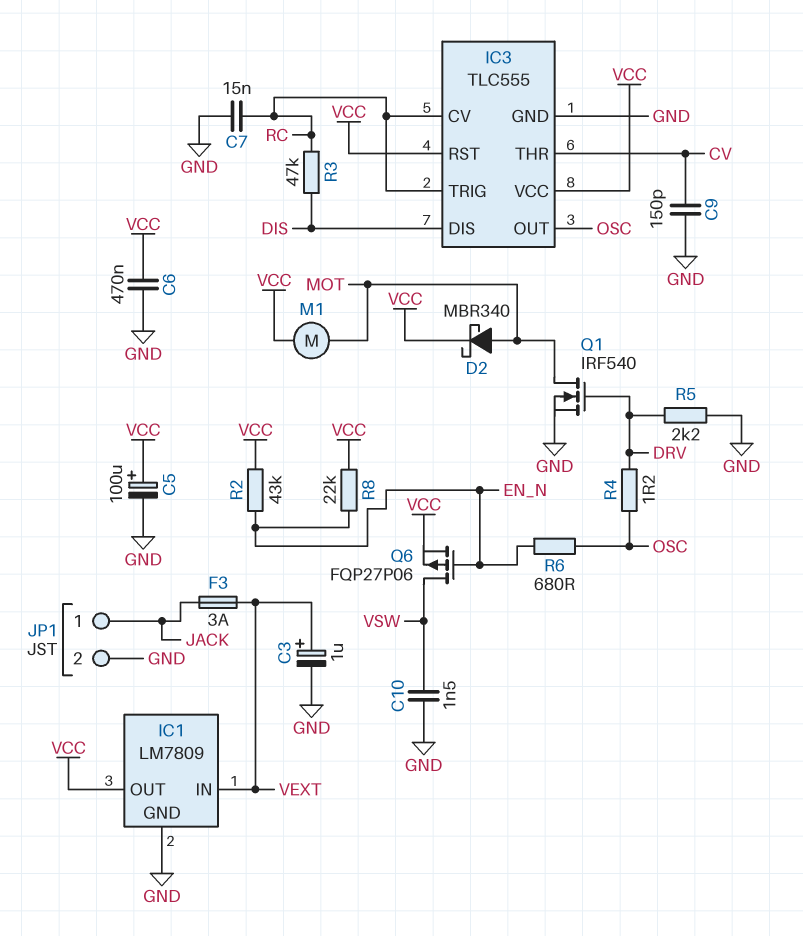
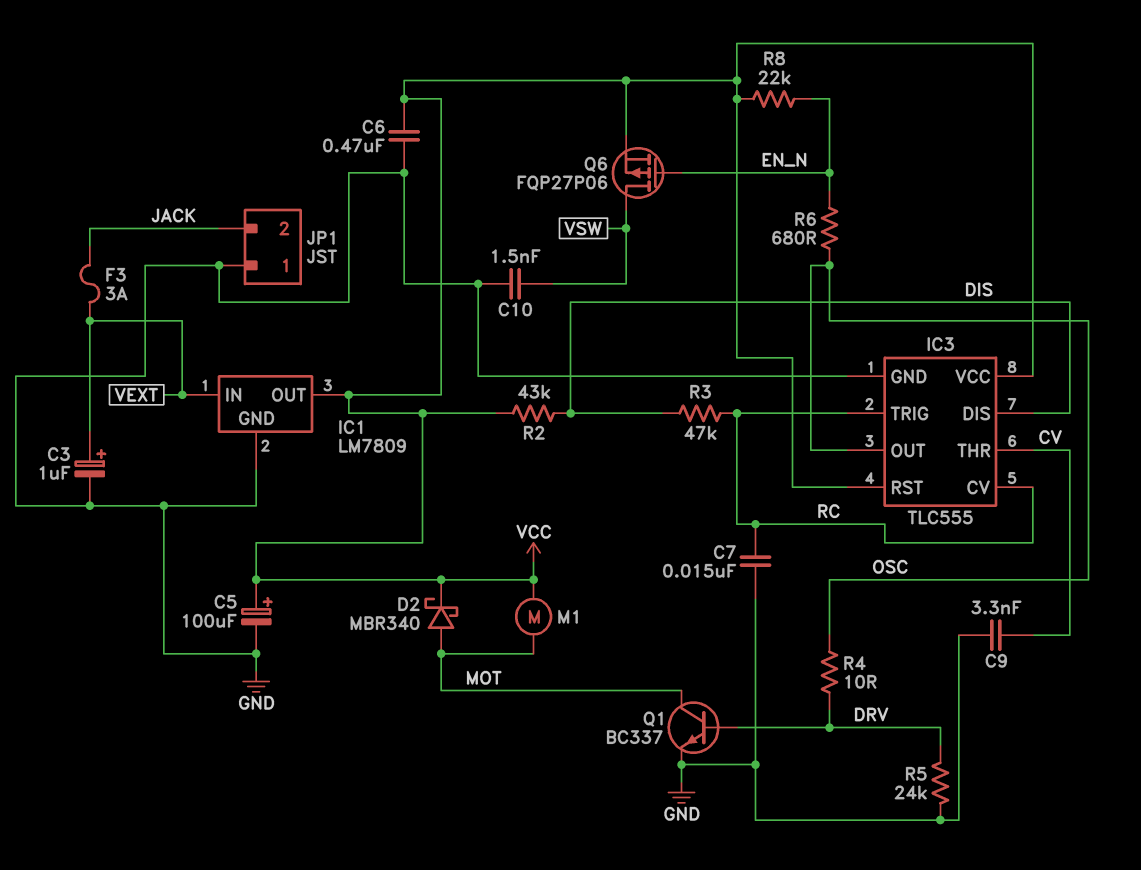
C9: 150pF (CV, GND) -> 3.3nF (CV, GND)
JP1 pin 1: JACK -> GND
JP1 pin 2: GND -> JACK
Q1: NMOS IRF540 (G DRV, D MOT, S GND) -> NPN BC337 (B DRV, C MOT, E GND)
R2: 43k (EN_N, VCC) -> 43k (DIS, VCC)
R4: 1.2 (DRV, OSC) -> 10 (DRV, OSC)
R5: 2.2k (DRV, GND) -> 24k (DRV, GND)

